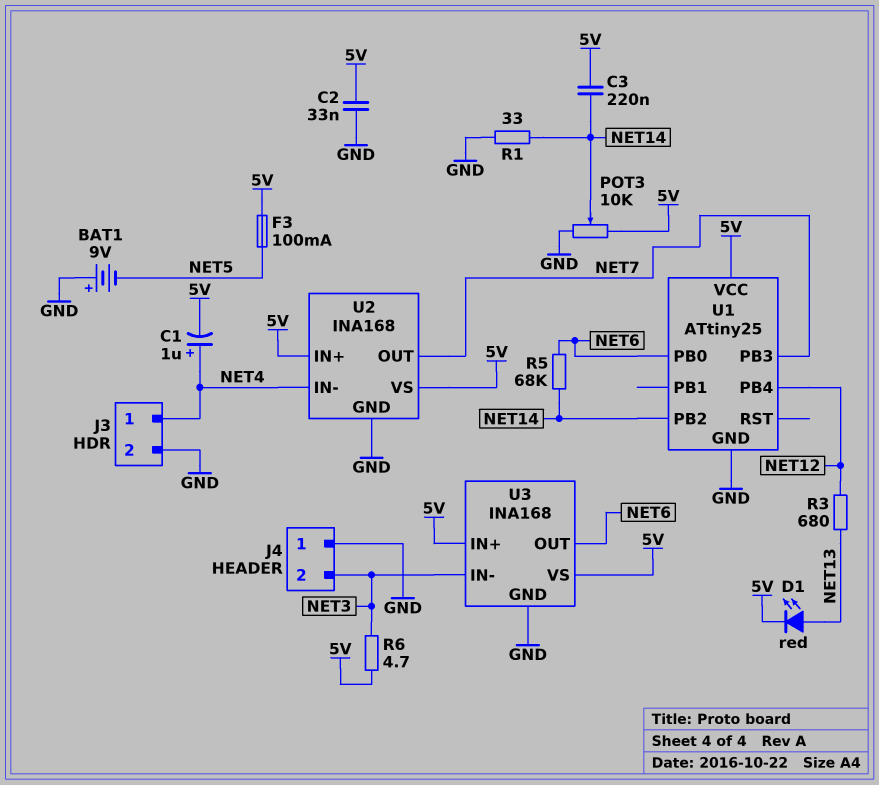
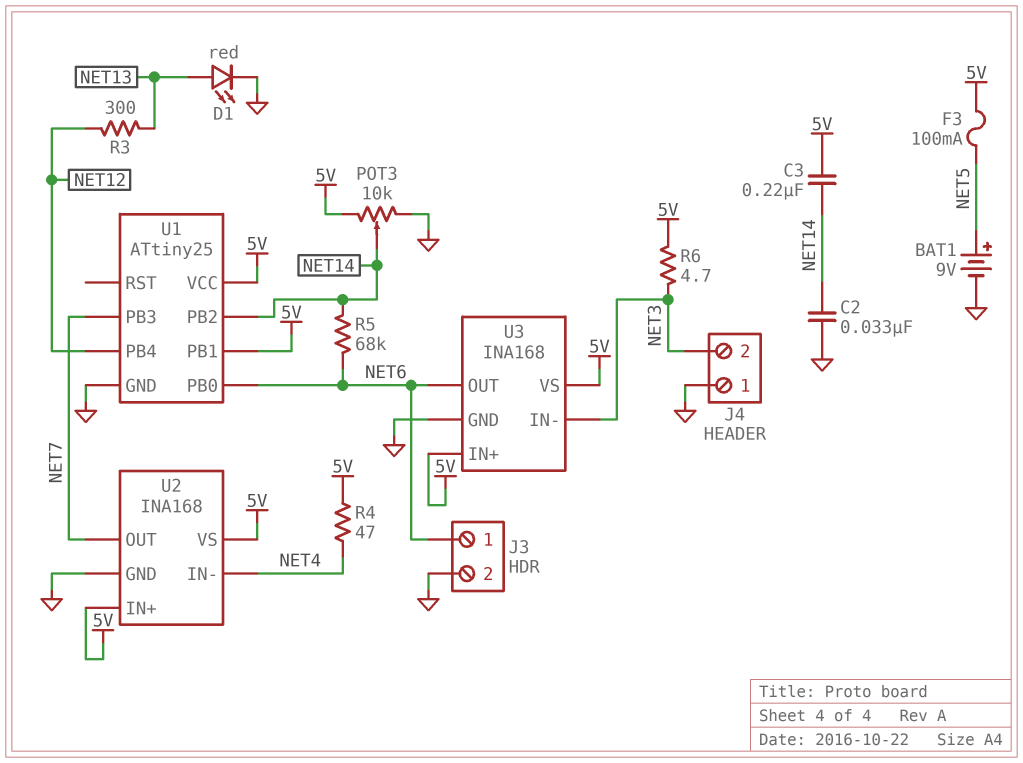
BAT1: 9V (plus GND, minus NET5) -> 9V (plus NET5, minus GND)
C1: 1uF (plus NET4, minus 5V) -> none
C2: 33nF (5V, GND) -> 33nF (GND, NET14)
D1: LED red (A NET13, K 5V) -> LED red (A NET13, K GND)
J3 pin 1: NET4 -> NET6
R1: 33 (GND, NET14) -> none
R3: 680 (NET12, NET13) -> 300 (NET12, NET13)
R4: none -> 47 (5V, NET4)
U1 pin PB1: none -> 5V

